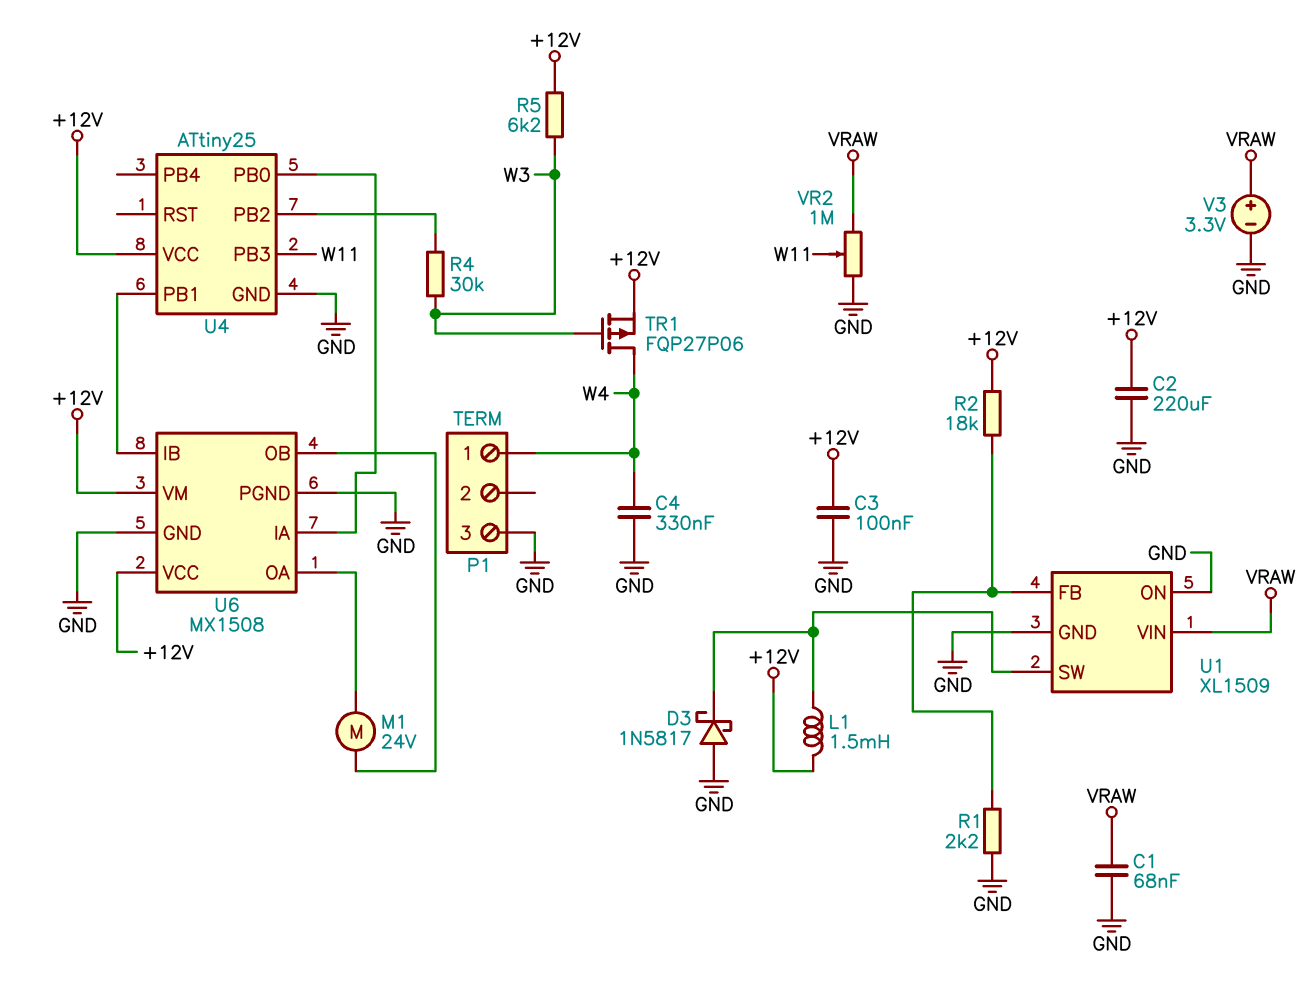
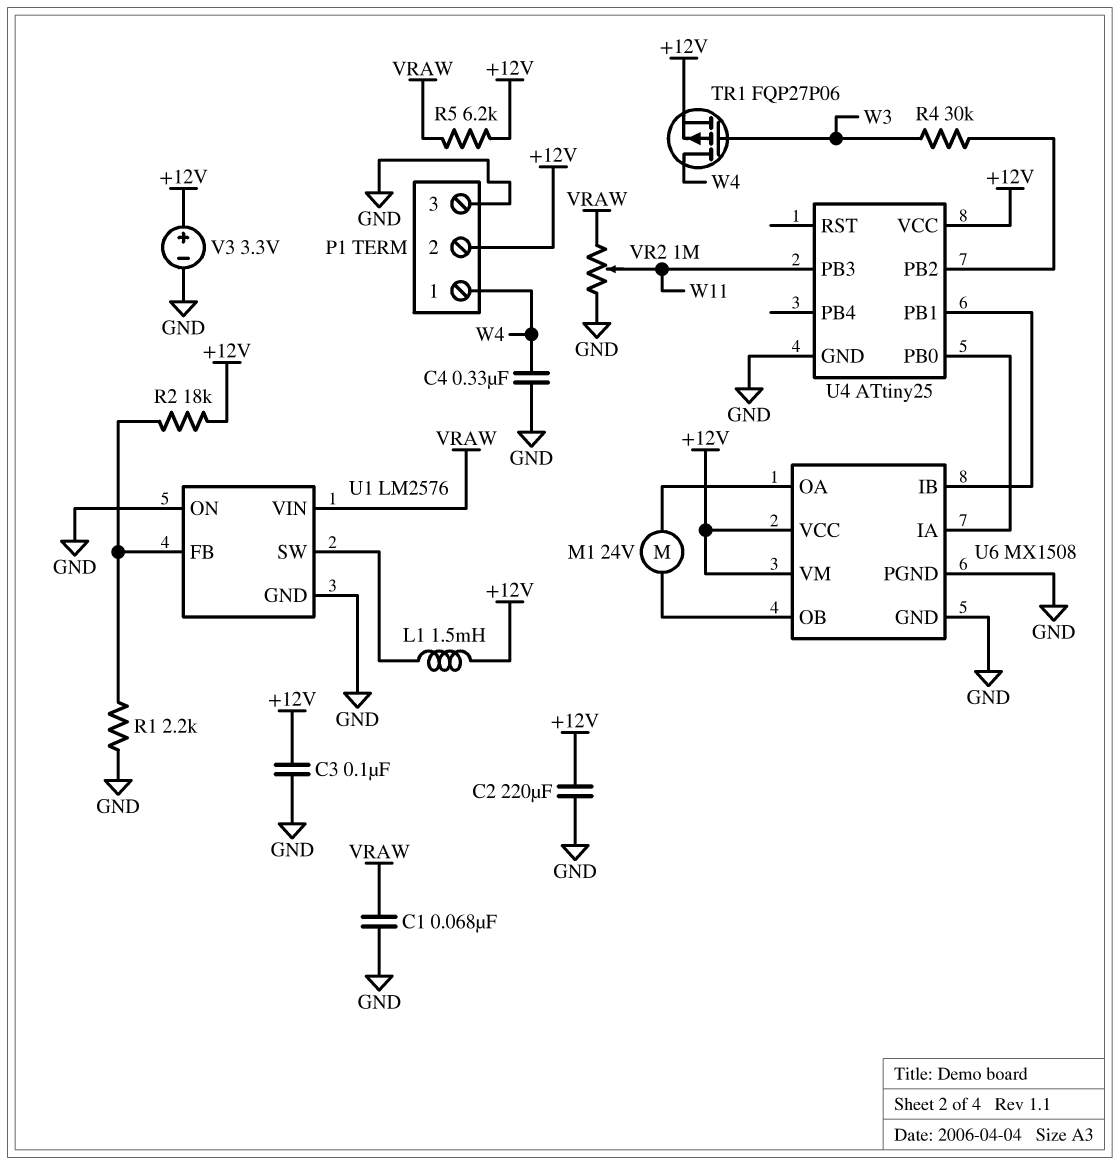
D3: schottky 1N5817 (A GND, K U1/SW) -> none
P1 pin 2: none -> +12V
R5: 6.2k (+12V, W3) -> 6.2k (+12V, VRAW)
U1: XL1509 -> LM2576
V3: 3.3V (plus VRAW, minus GND) -> 3.3V (plus +12V, minus GND)

